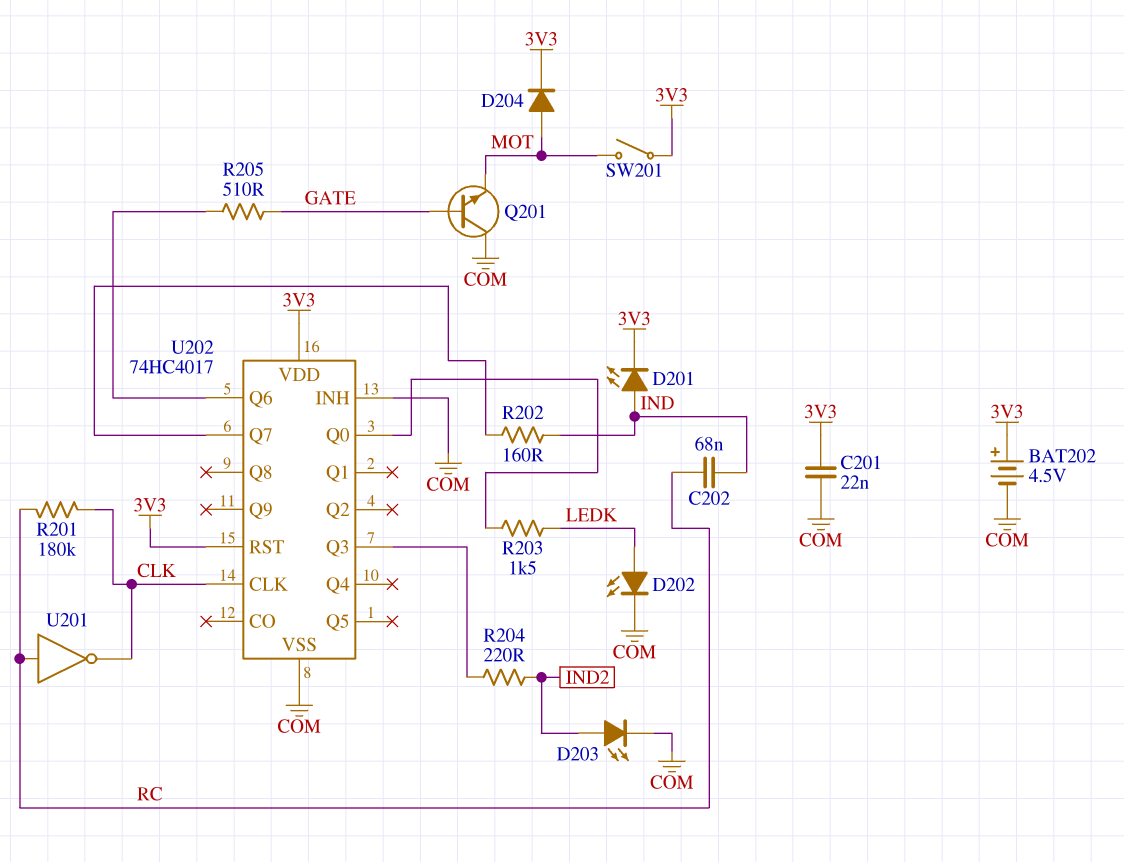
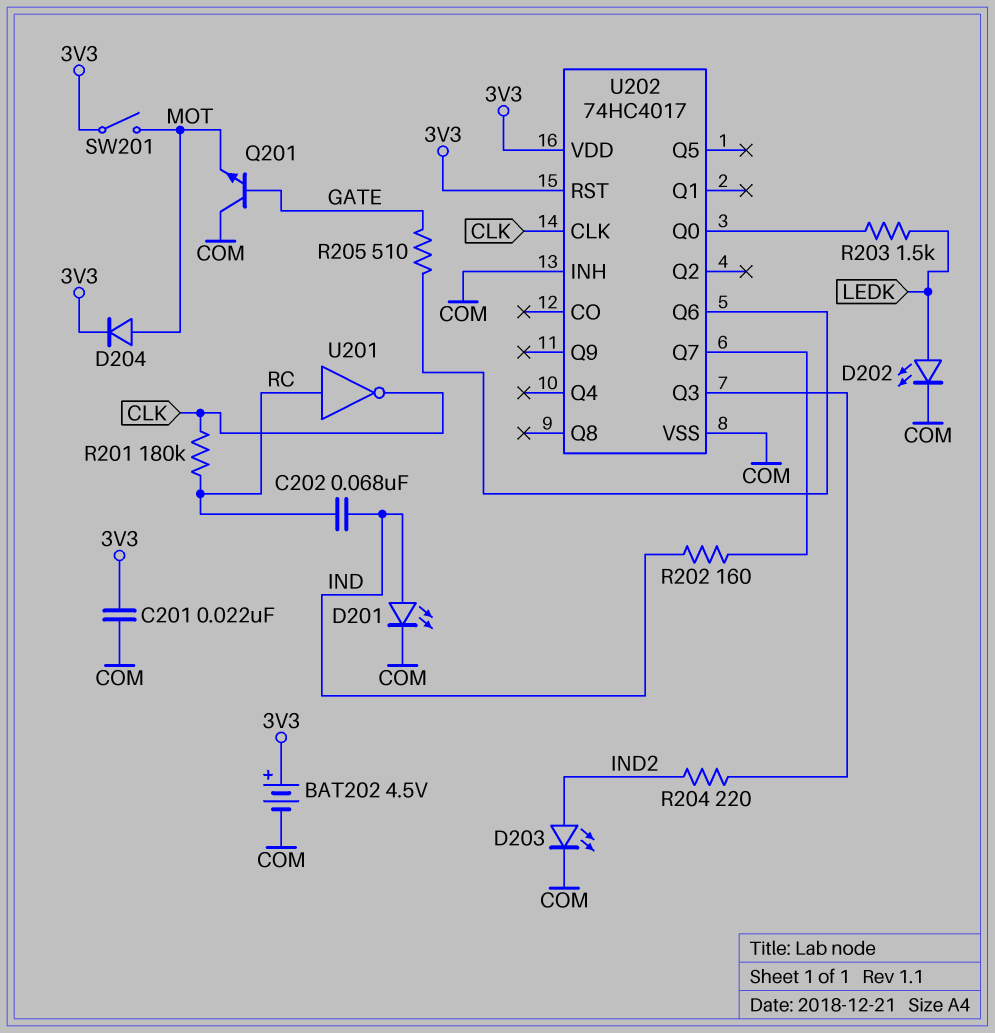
D201: LED (A IND, K 3V3) -> LED (A IND, K COM)

